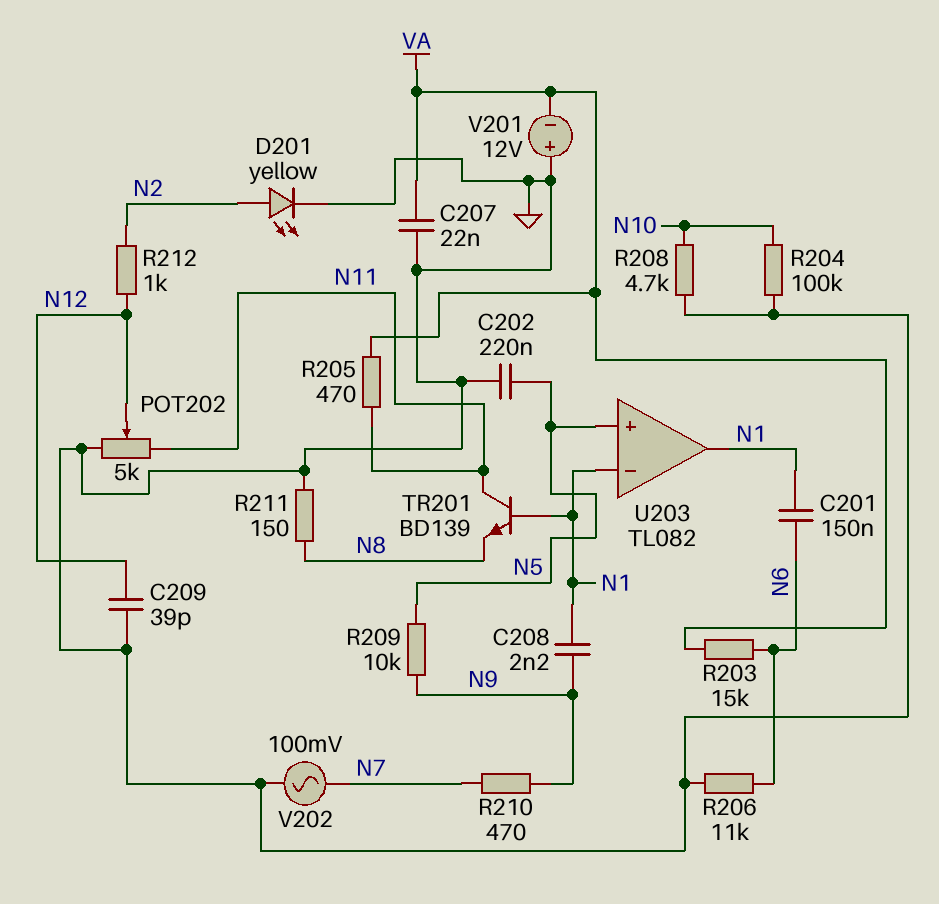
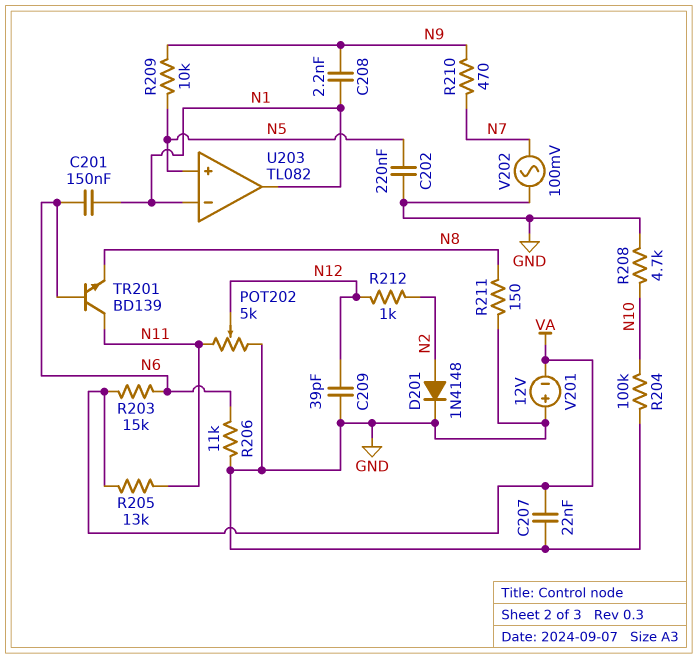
D201: LED yellow (A N2, K GND) -> diode 1N4148 (A N2, K GND)
R205: 470 (N11, VA) -> 13k (N11, VA)
TR201: NPN BD139 (B N1, C N11, E N8) -> NPN BD139 (B N6, C N11, E N8)

